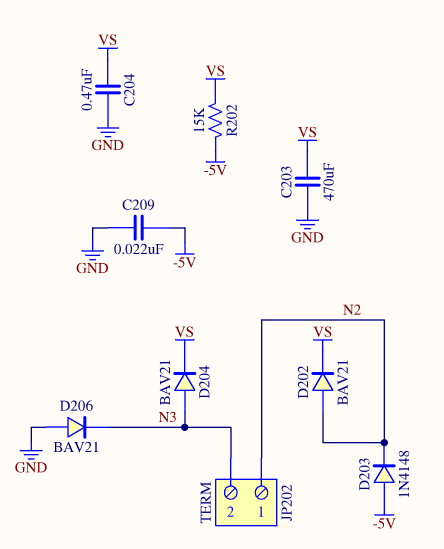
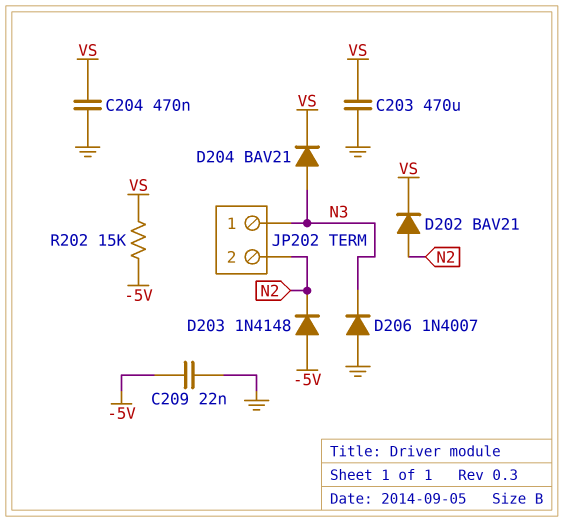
D206: diode BAV21 (A GND, K N3) -> diode 1N4007 (A GND, K N3)
JP202 pin 1: N2 -> N3
JP202 pin 2: N3 -> N2

